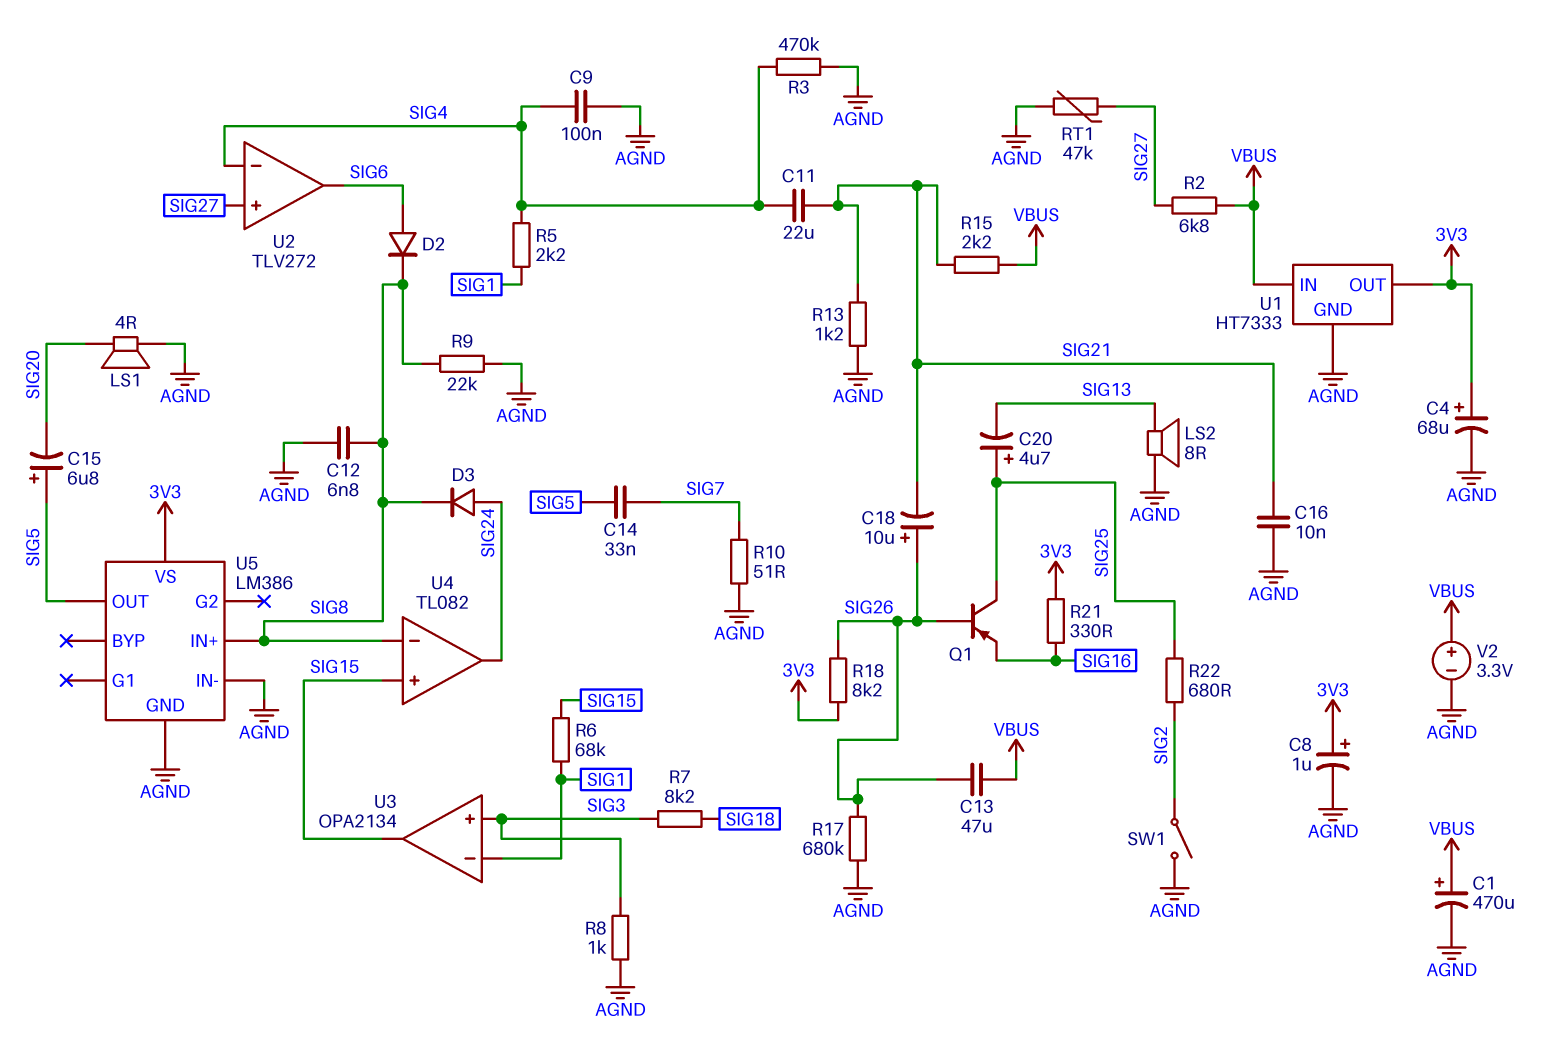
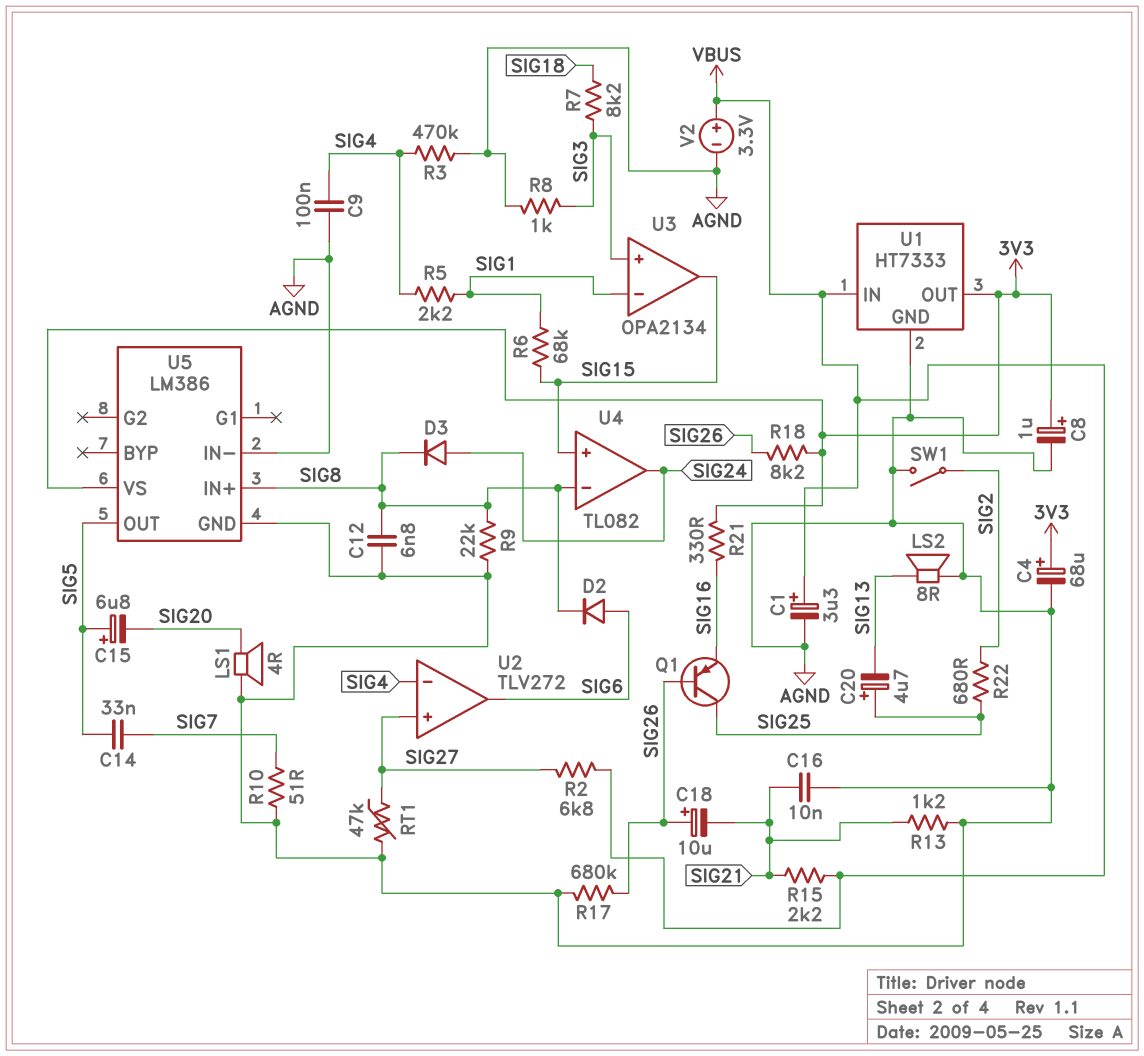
C1: 470uF (plus VBUS, minus AGND) -> 3.3uF (plus VBUS, minus AGND)
C11: 22uF (SIG4, SIG21) -> none
C13: 47uF (SIG26, VBUS) -> none

